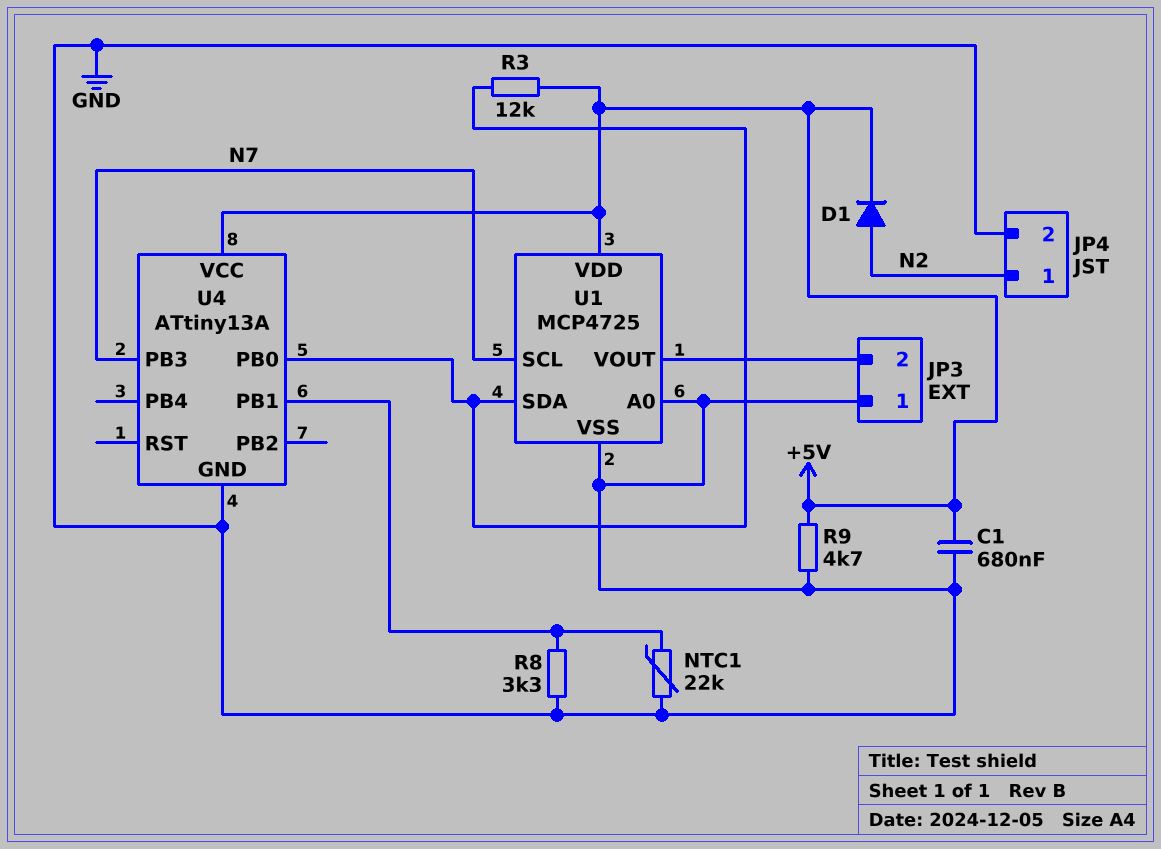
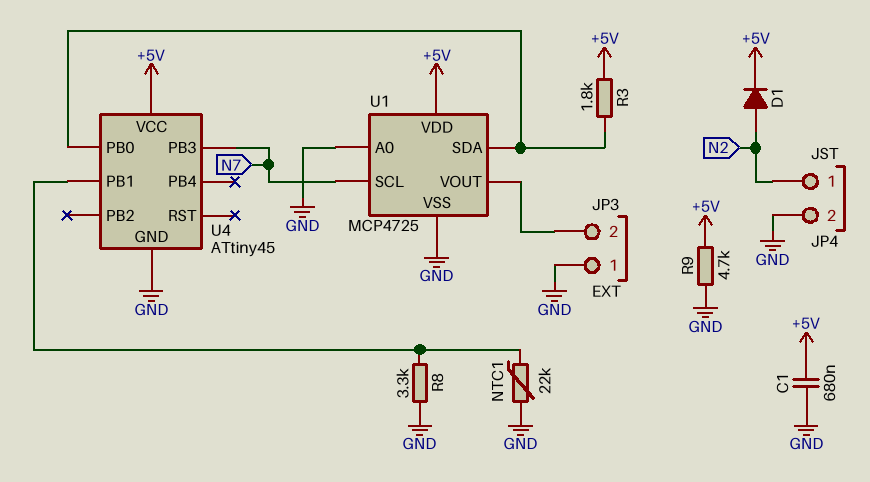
R3: 12k (+5V, U1/SDA) -> 1.8k (+5V, U1/SDA)
U4: ATtiny13A -> ATtiny45

